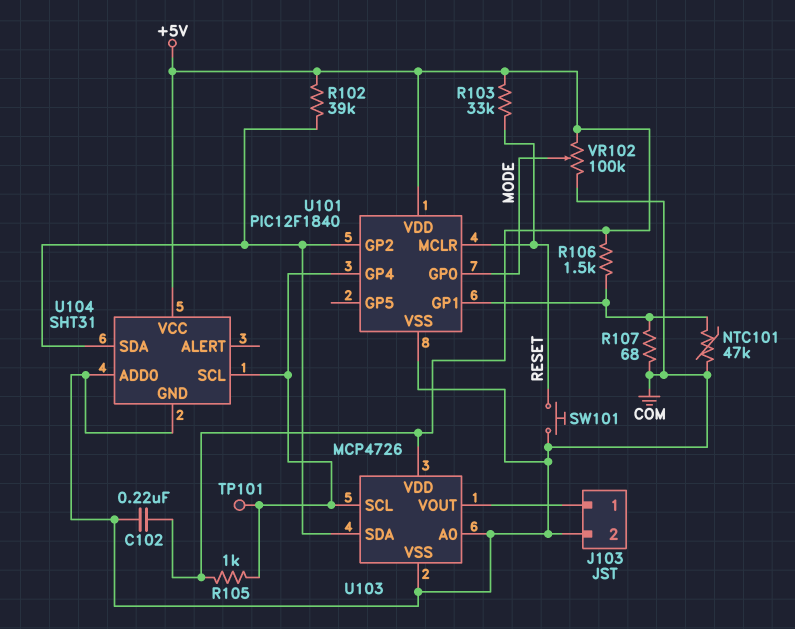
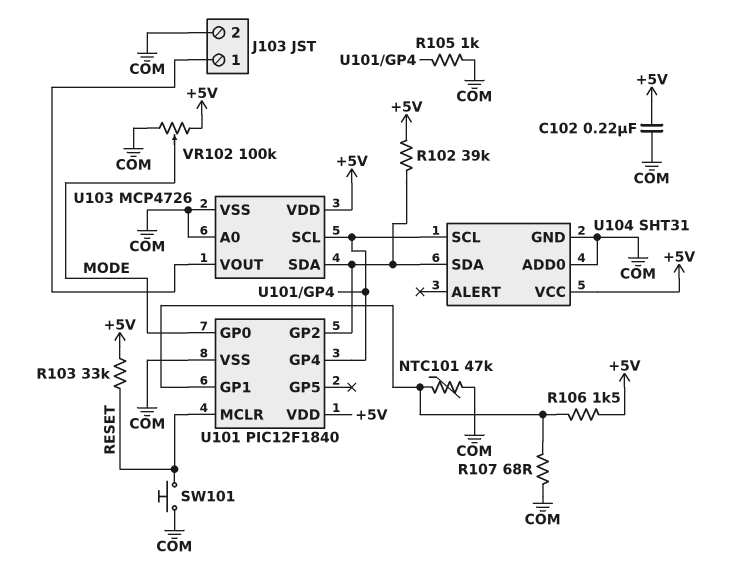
R105: 1k (+5V, U101/GP4) -> 1k (COM, U101/GP4)
TP101: test point (U101/GP4) -> none

